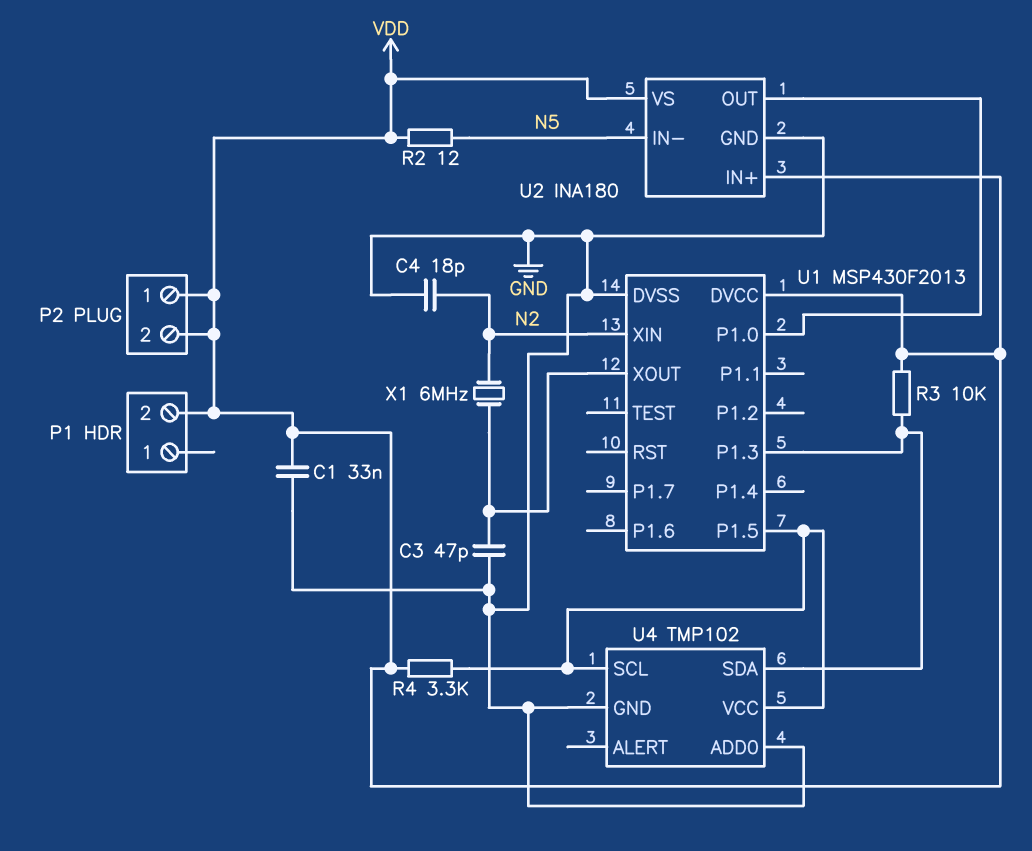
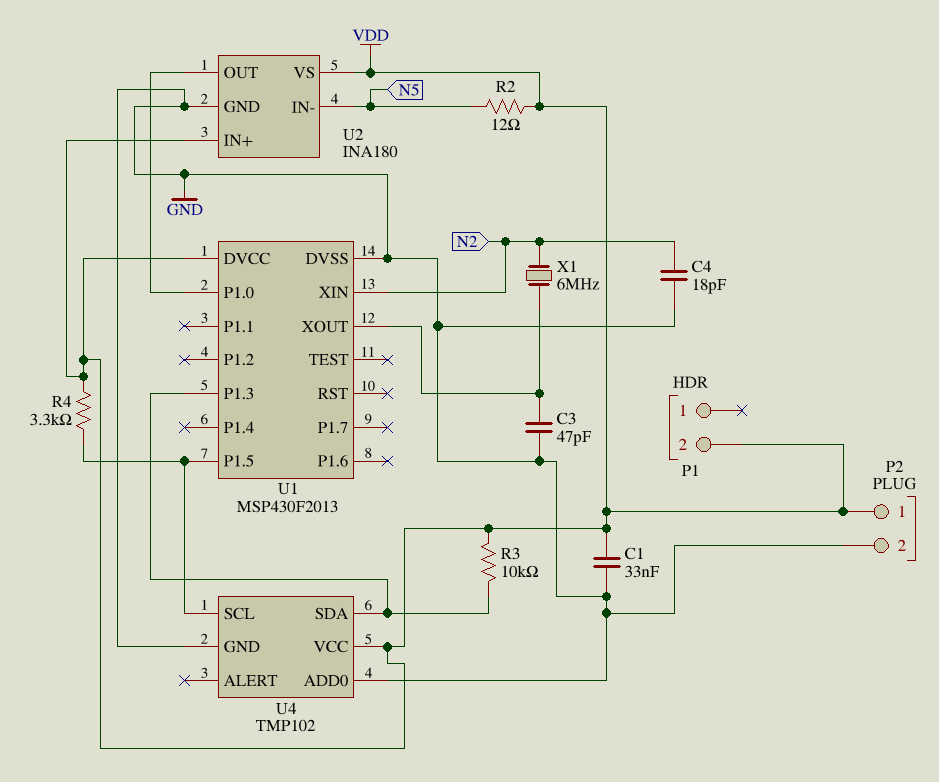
P2 pin 2: VDD -> GND
U4 pin VCC: U1/P1.5 -> VDD

